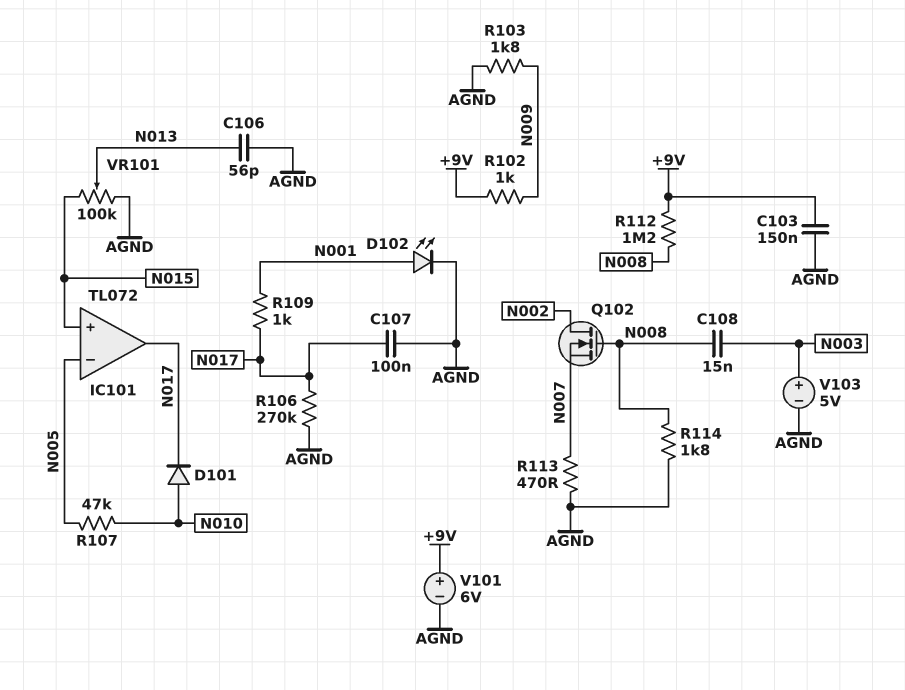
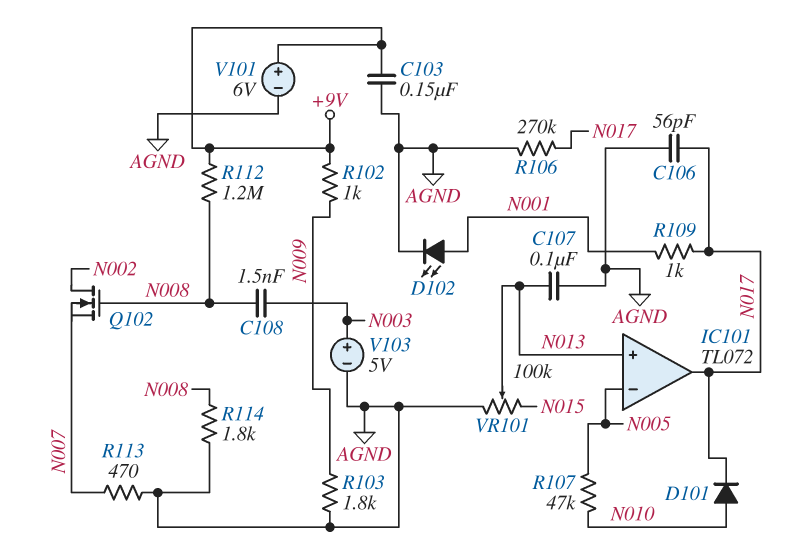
C106: 56pF (AGND, N013) -> 56pF (AGND, N017)
C107: 100nF (AGND, N017) -> 100nF (AGND, N013)
C108: 15nF (N003, N008) -> 1.5nF (N003, N008)
IC101 pin in+: N015 -> N013

